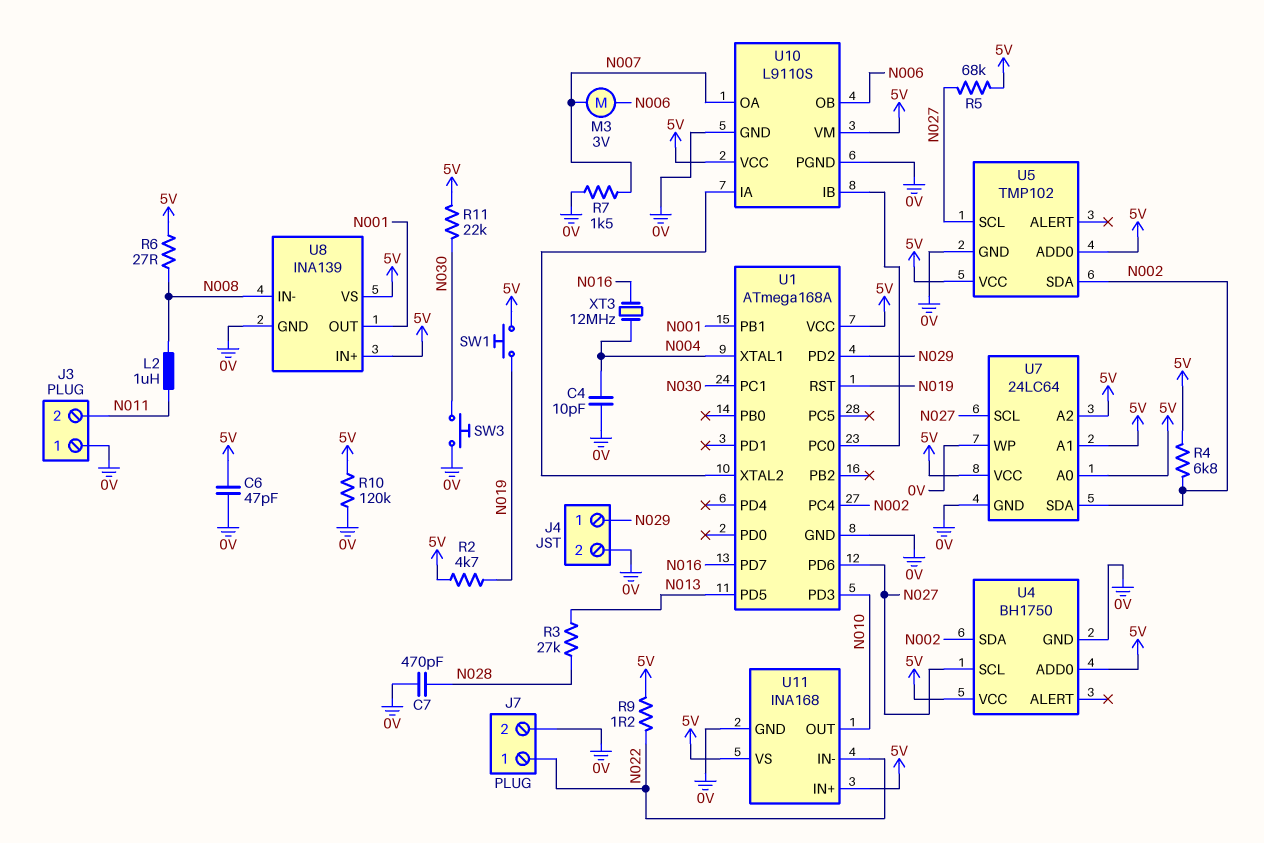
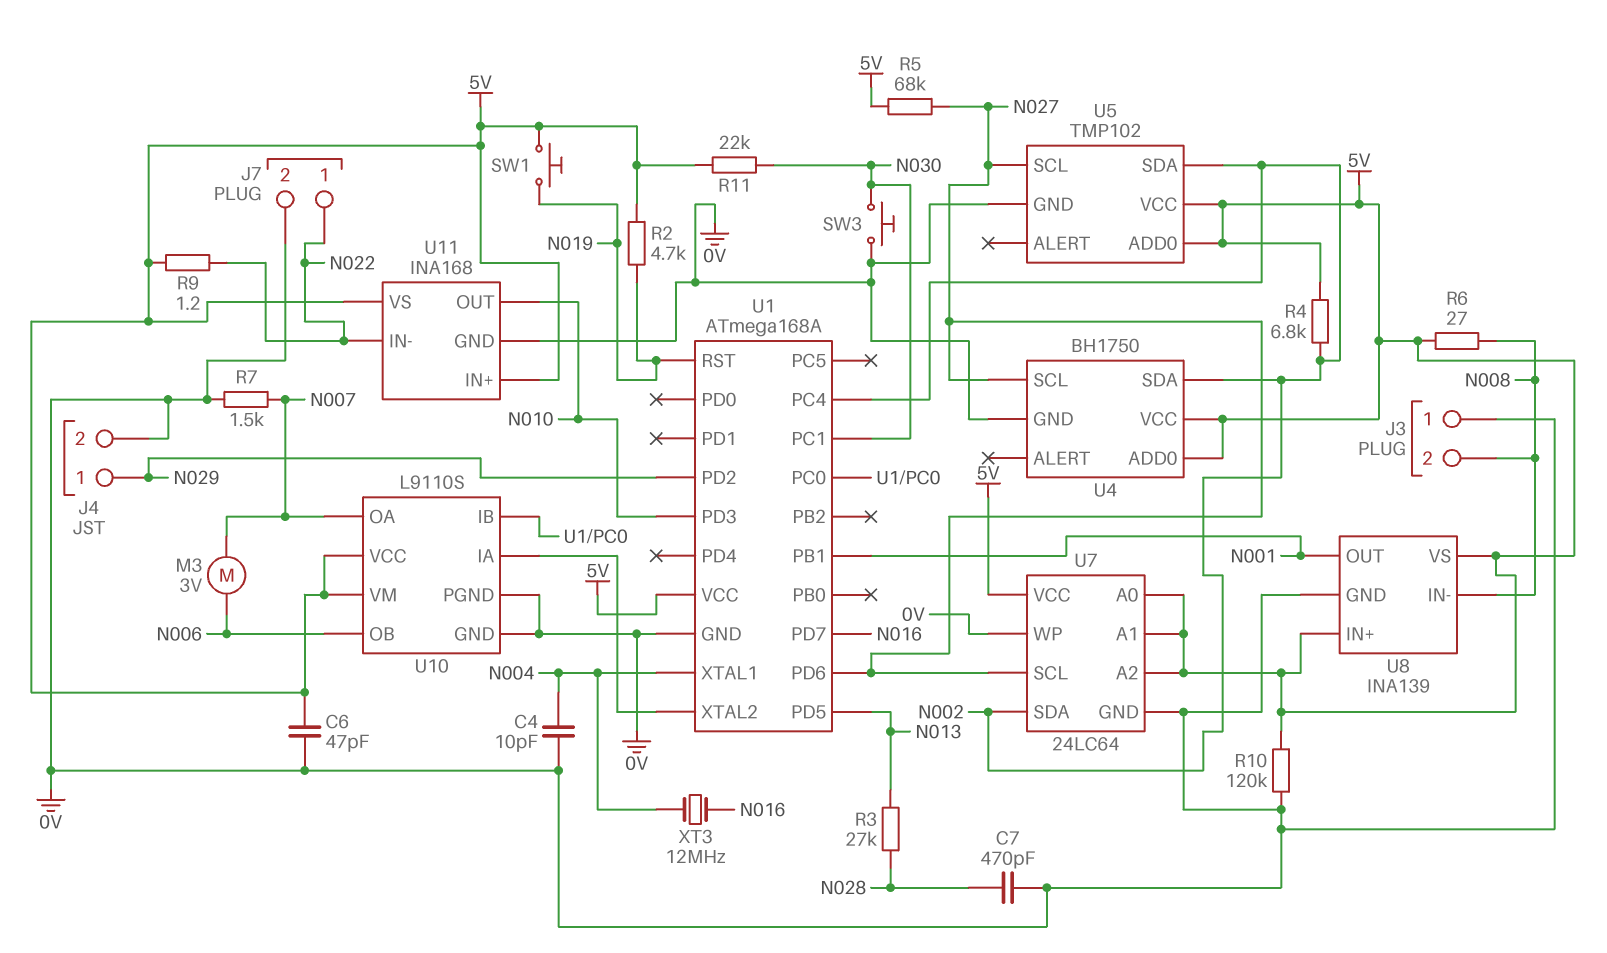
J3 pin 2: N011 -> N008
L2: 1uH (N008, N011) -> none

